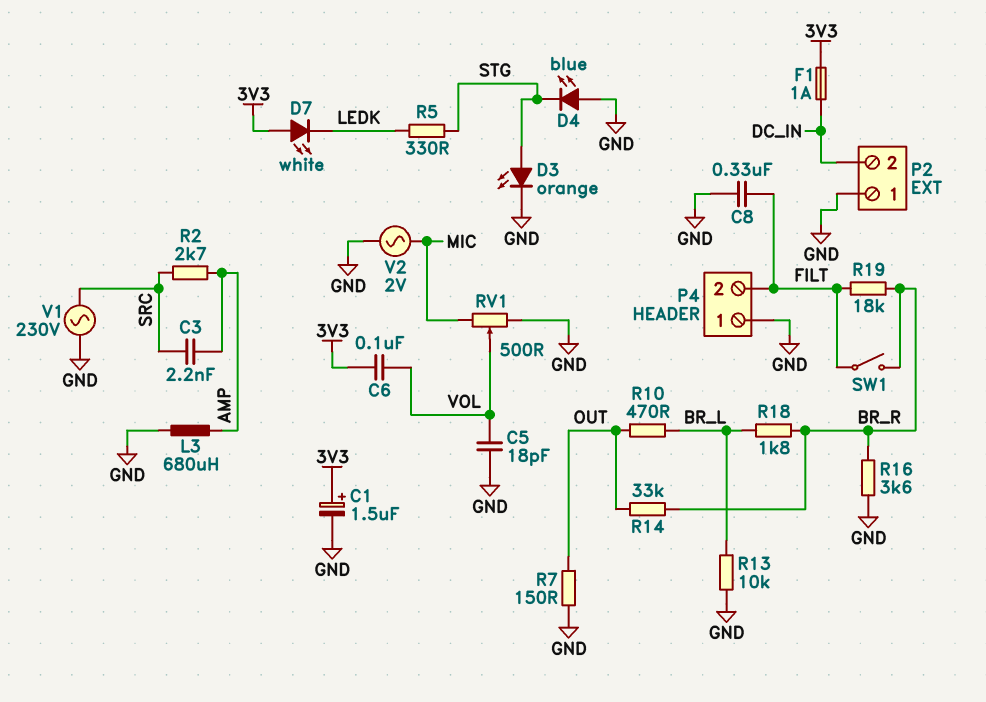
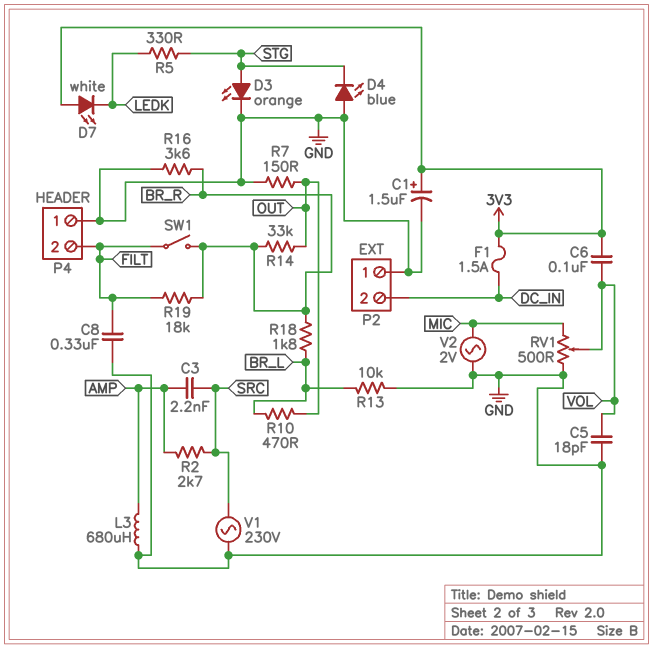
F1: 1A (3V3, DC_IN) -> 1.5A (3V3, DC_IN)

